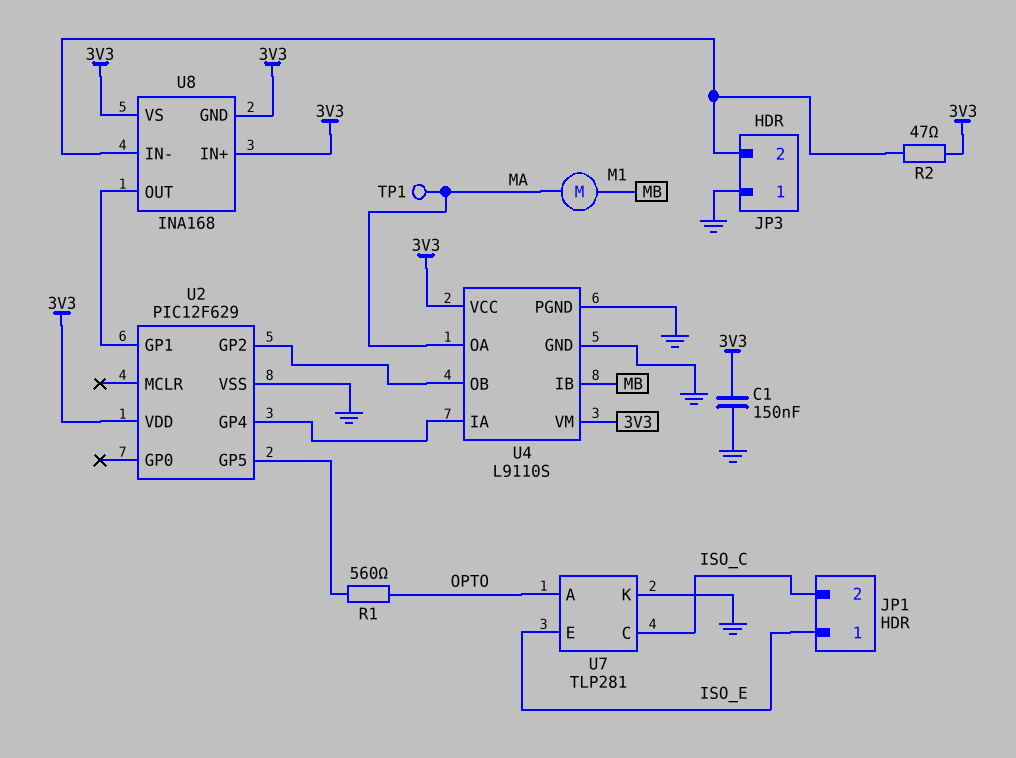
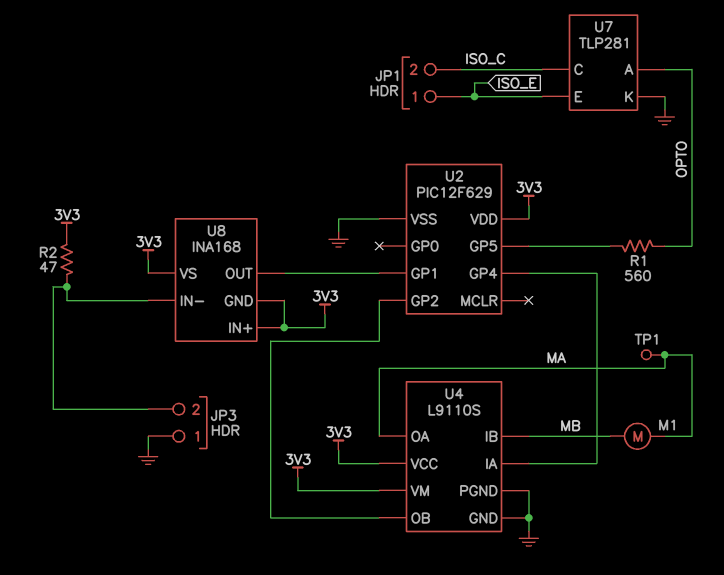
C1: 150nF (3V3, GND) -> none

